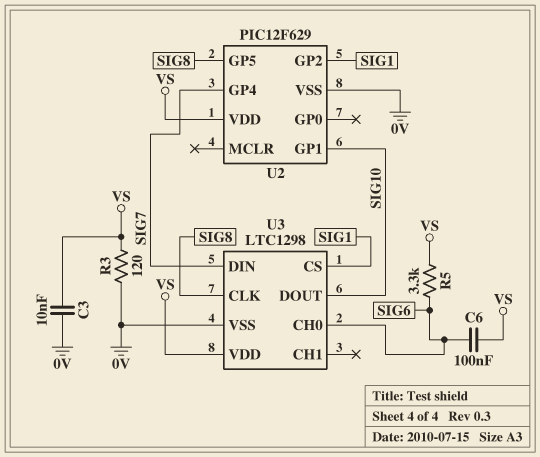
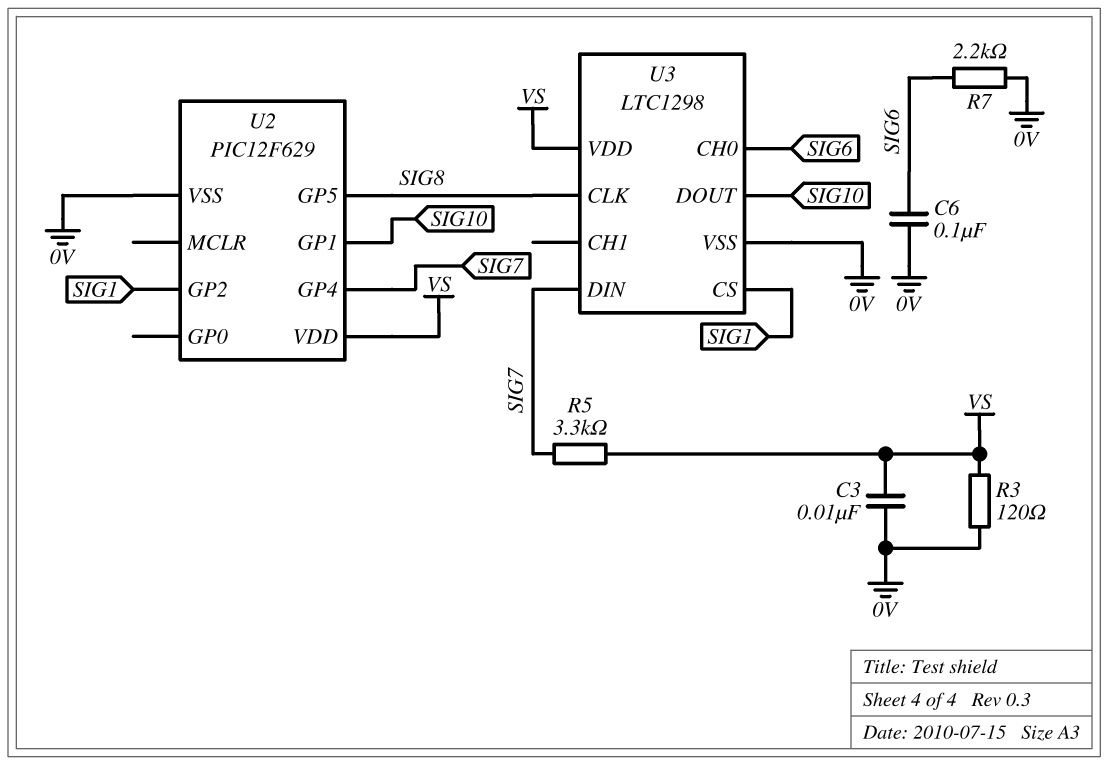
C6: 100nF (SIG6, VS) -> 100nF (0V, SIG6)
R5: 3.3k (SIG6, VS) -> 3.3k (SIG7, VS)
R7: none -> 2.2k (0V, SIG6)

